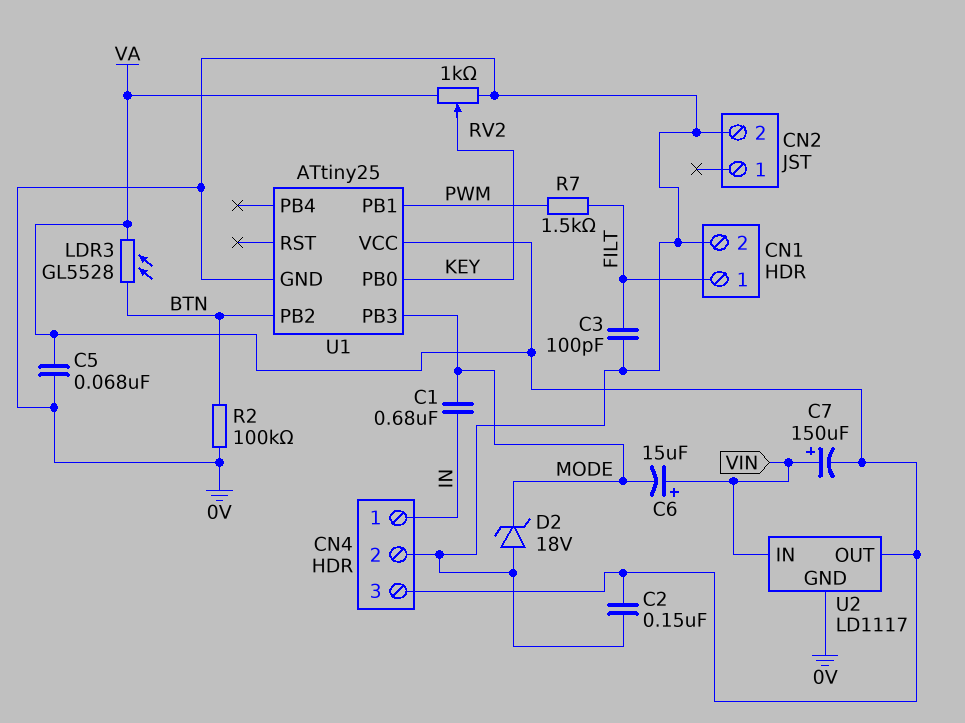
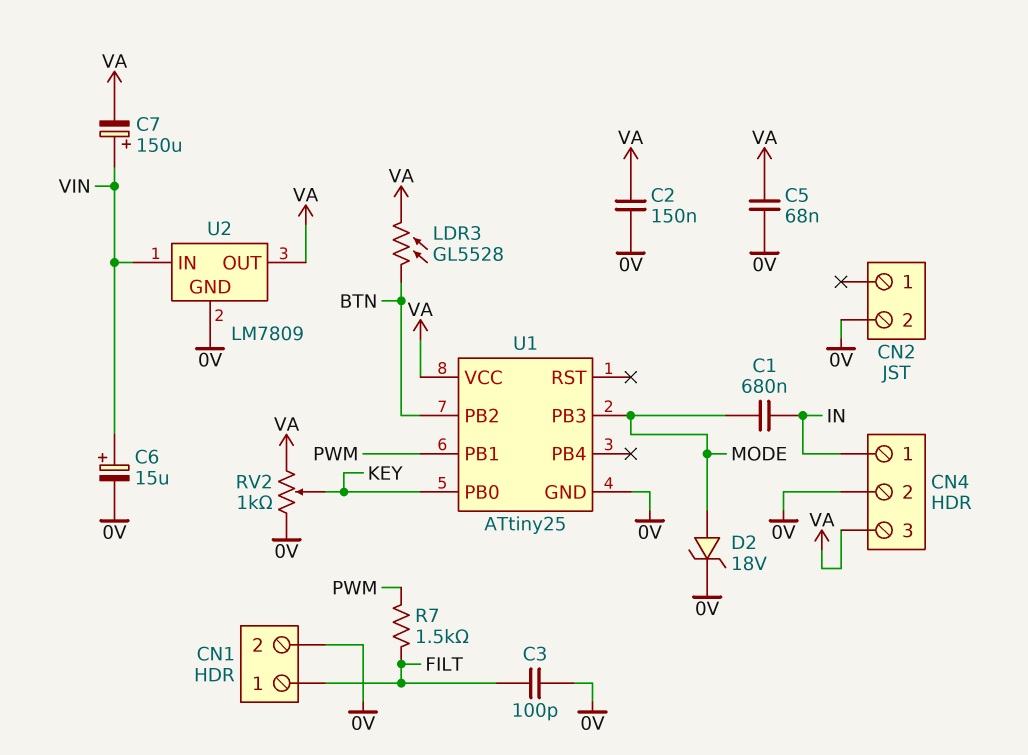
C6: 15uF (plus VIN, minus MODE) -> 15uF (plus VIN, minus 0V)
D2: zener 18V (A 0V, K MODE) -> zener 18V (A MODE, K 0V)
R2: 100k (0V, BTN) -> none
U2: LD1117 -> LM7809

